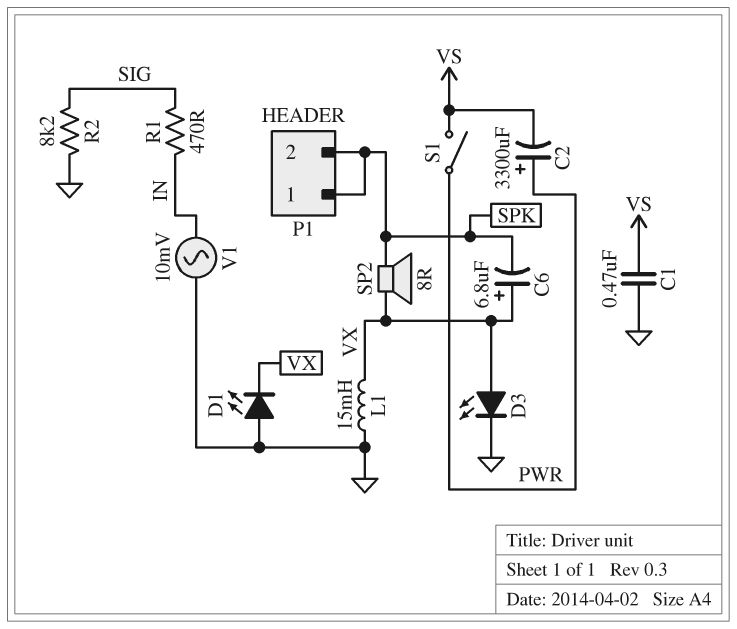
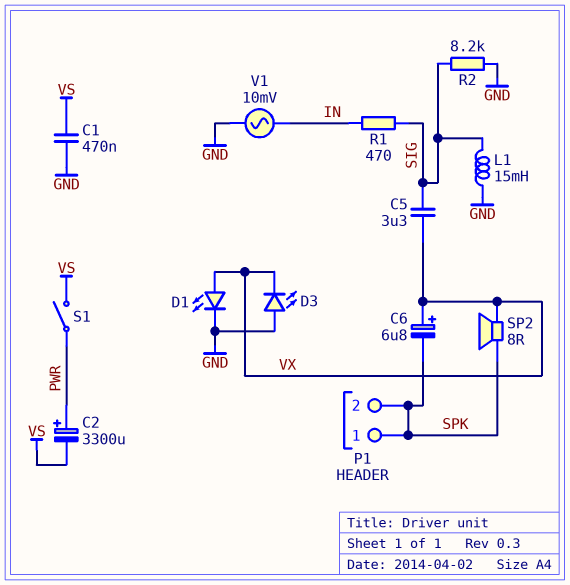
C5: none -> 3.3uF (SIG, VX)
D1: LED (A GND, K VX) -> LED (A VX, K GND)
D3: LED (A VX, K GND) -> LED (A GND, K VX)
L1: 15mH (GND, VX) -> 15mH (GND, SIG)

